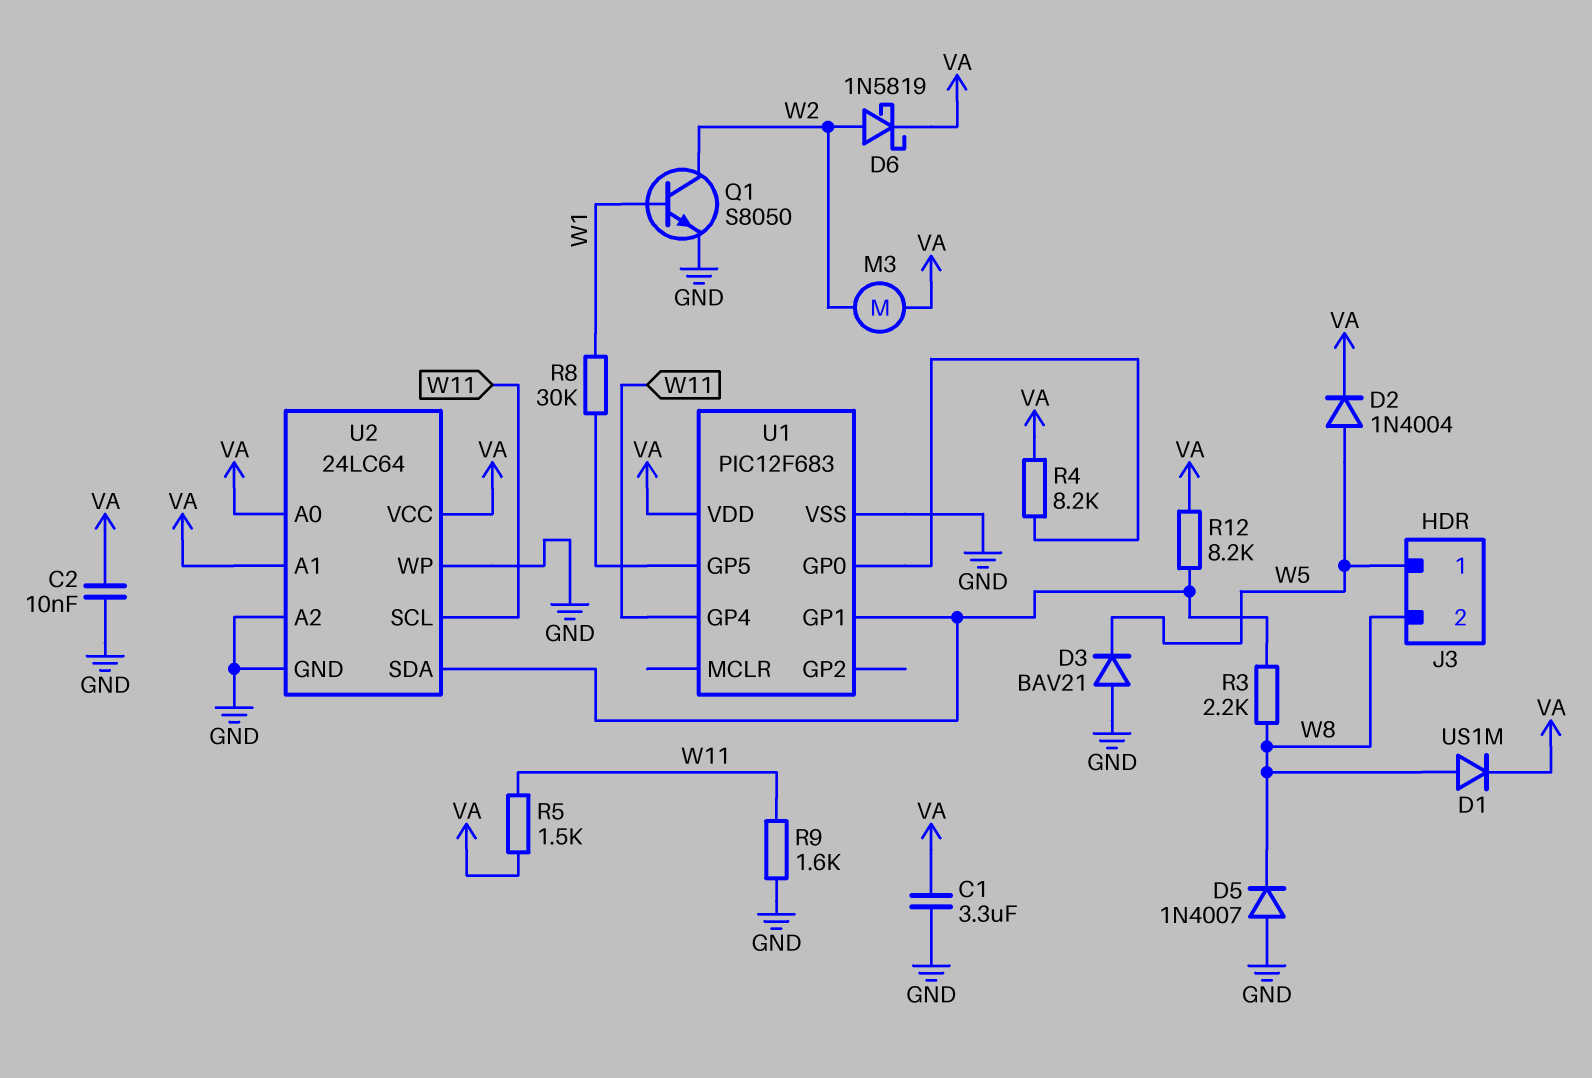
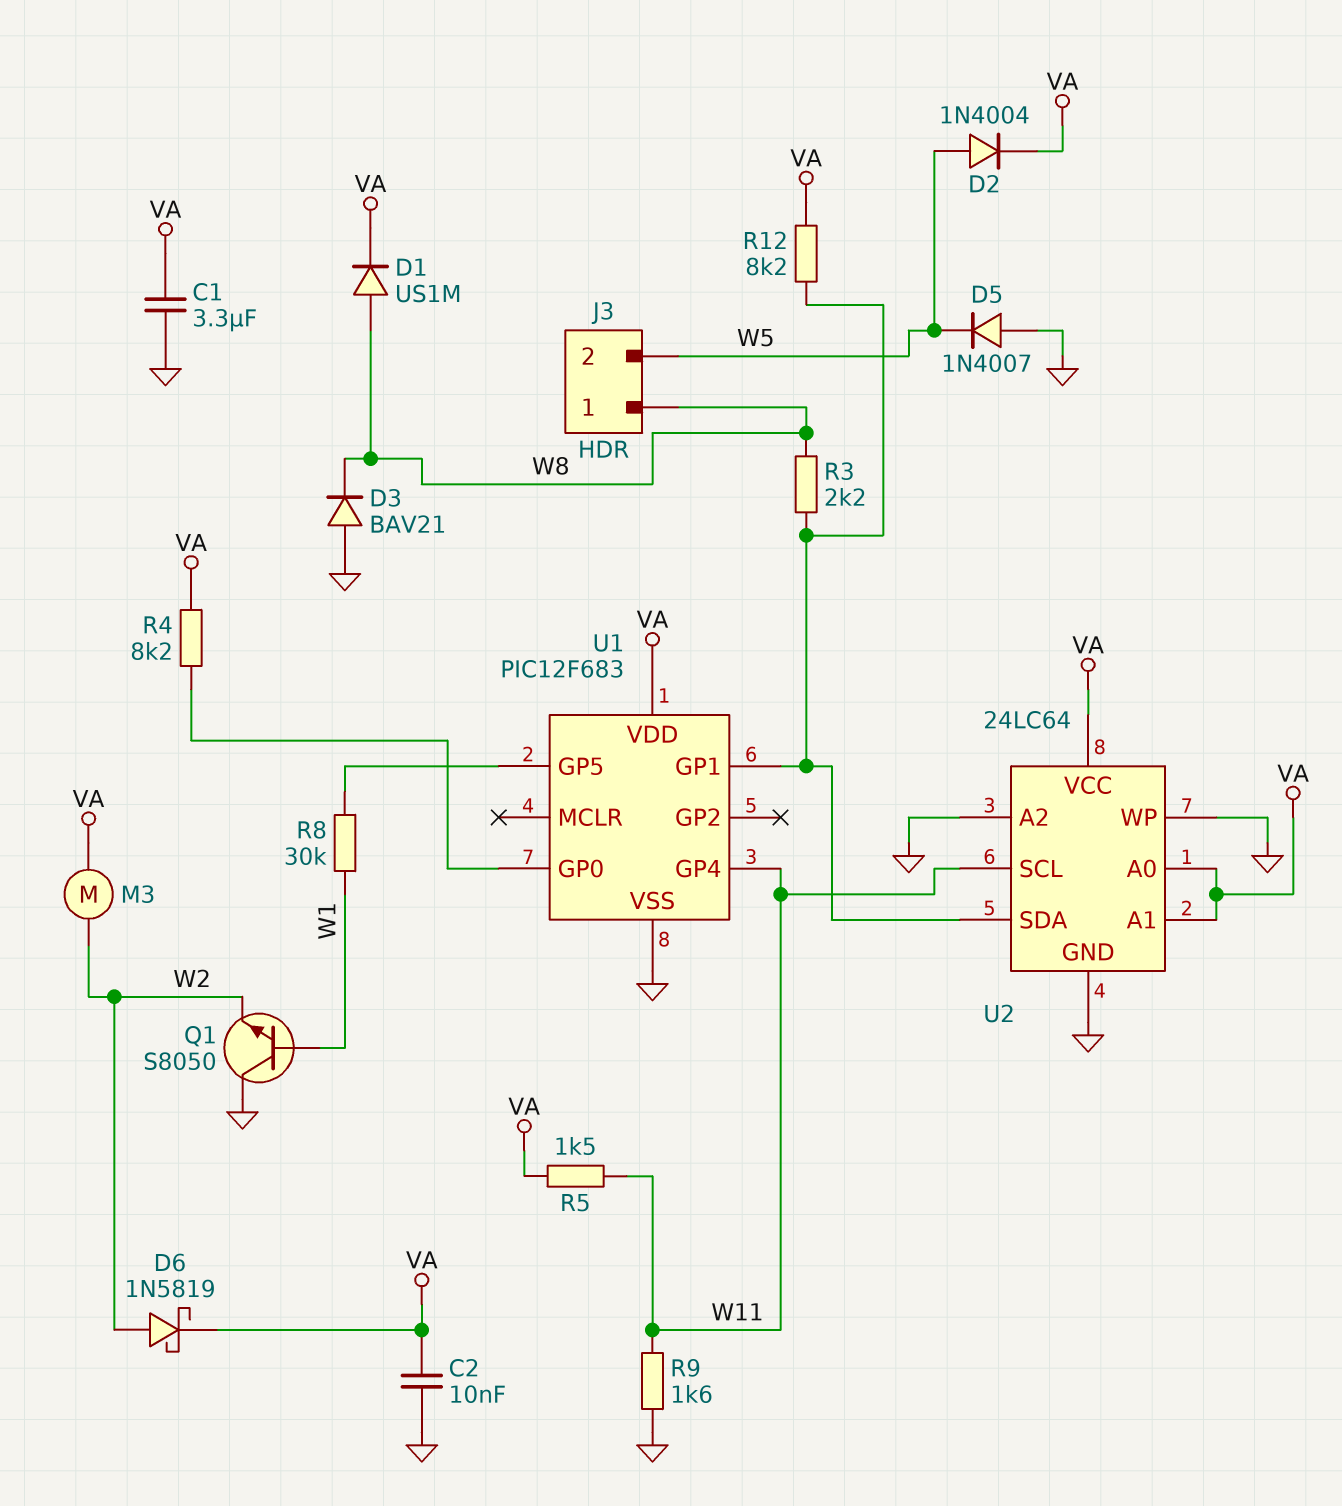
D3: diode BAV21 (A GND, K W5) -> diode BAV21 (A GND, K W8)
D5: diode 1N4007 (A GND, K W8) -> diode 1N4007 (A GND, K W5)
J3 pin 1: W5 -> W8
J3 pin 2: W8 -> W5
Q1: NPN S8050 (B W1, C W2, E GND) -> NPN S8050 (B W1, C GND, E W2)

